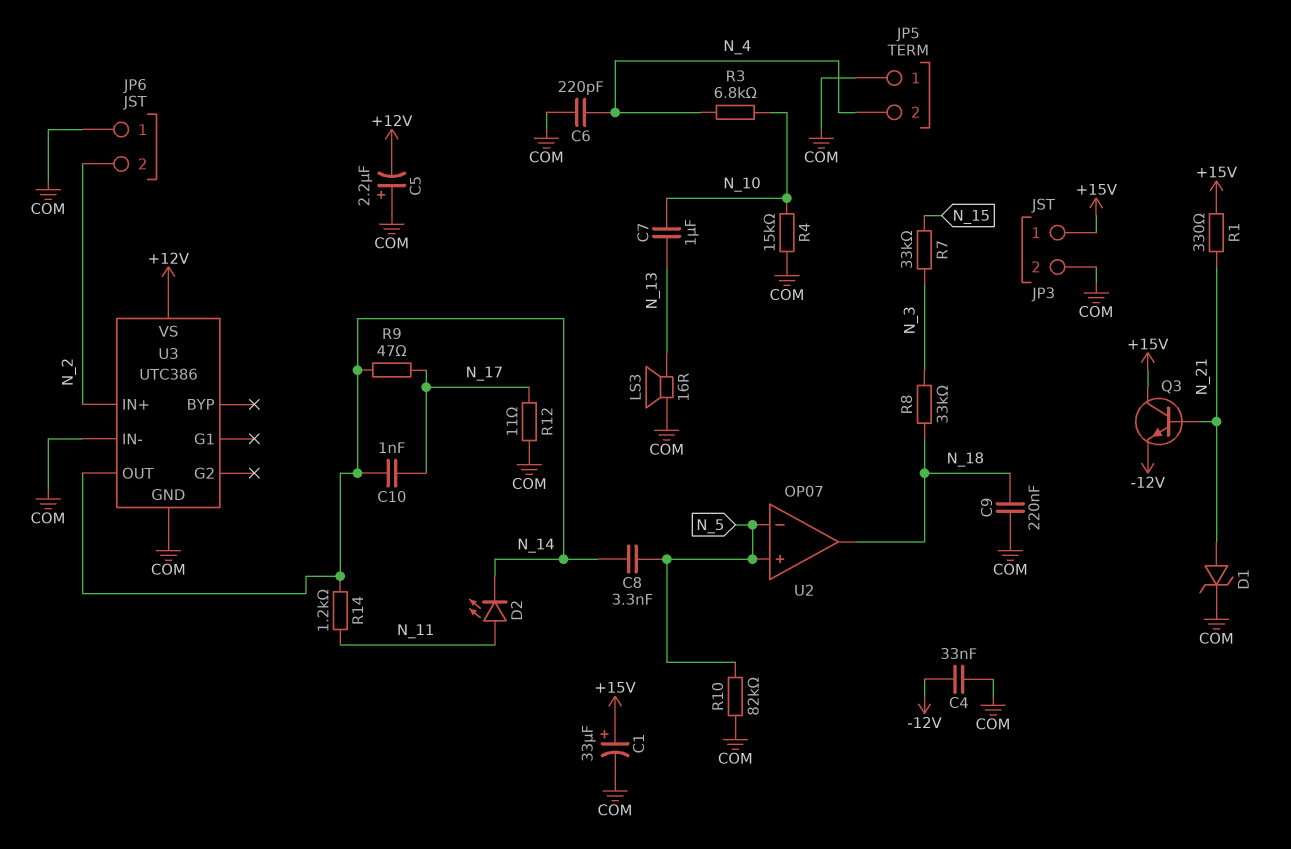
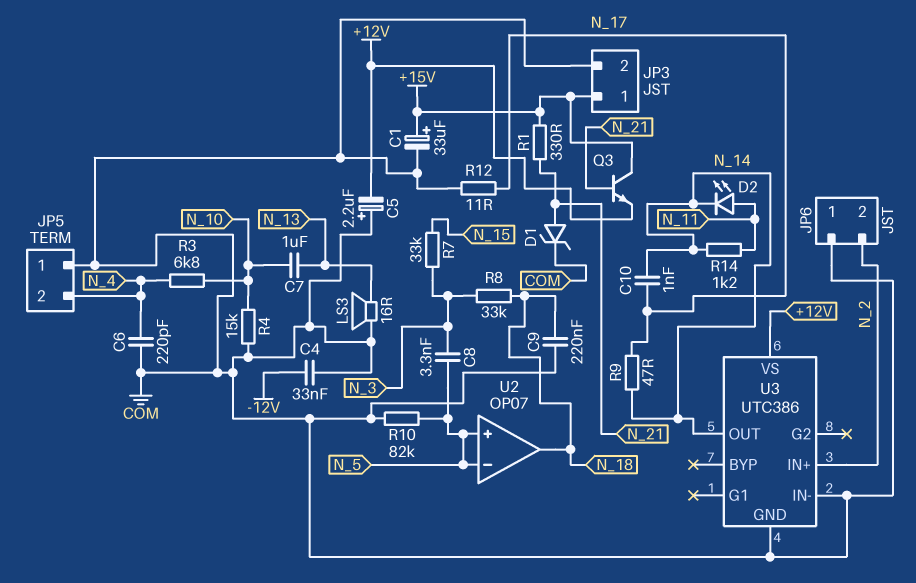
C8: 3.3nF (N_5, N_14) -> 3.3nF (N_3, N_5)
Q3: NPN (B N_21, C +15V, E -12V) -> NPN (B N_21, C +15V, E +12V)

